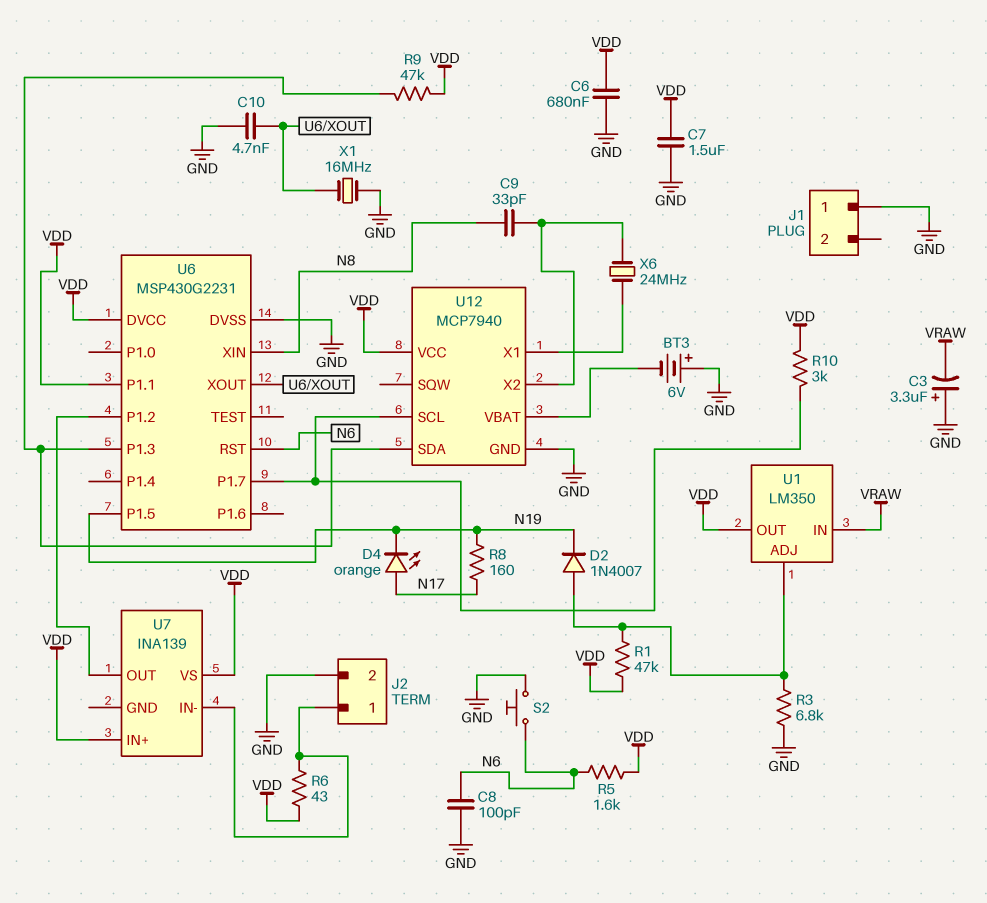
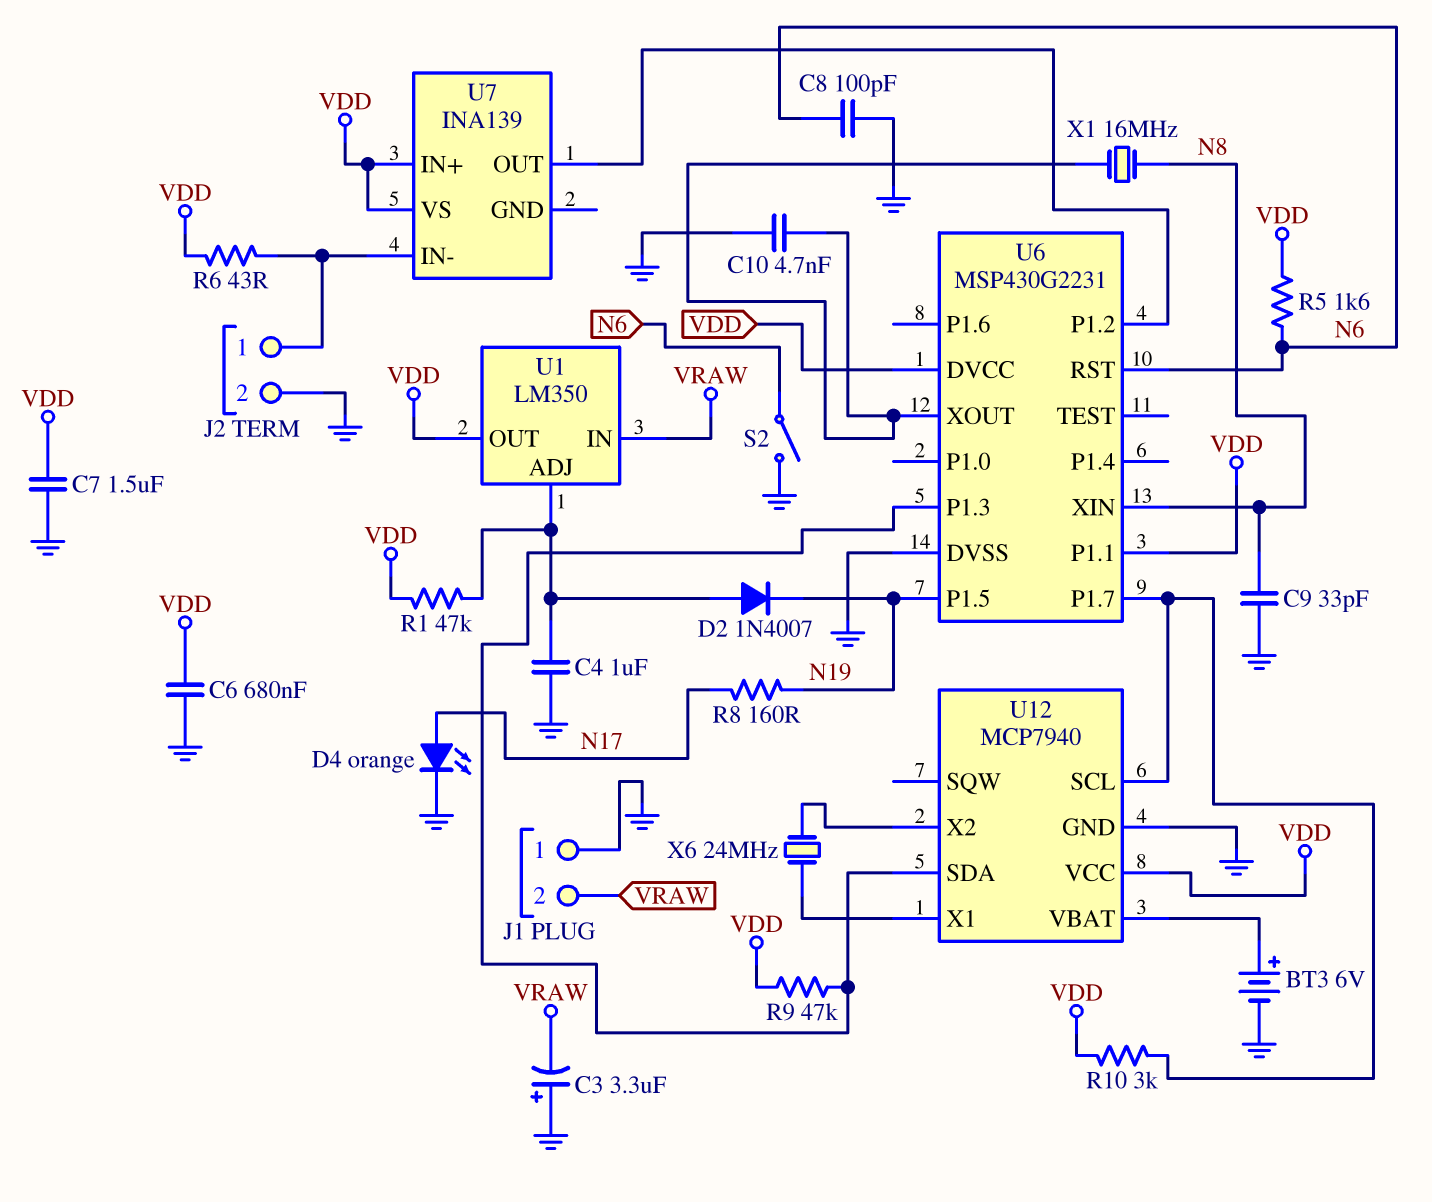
BT3: 6V (plus GND, minus U12/VBAT) -> 6V (plus U12/VBAT, minus GND)
C4: none -> 1uF (GND, U1/ADJ)
C9: 33pF (N8, U12/X2) -> 33pF (GND, N8)
D4: LED orange (A N17, K N19) -> LED orange (A N17, K GND)
J1 pin 2: none -> VRAW
R3: 6.8k (GND, U1/ADJ) -> none
S2: button (GND, N6) -> switch (GND, N6)
X1: 16MHz (GND, U6/XOUT) -> 16MHz (N8, U6/XOUT)

